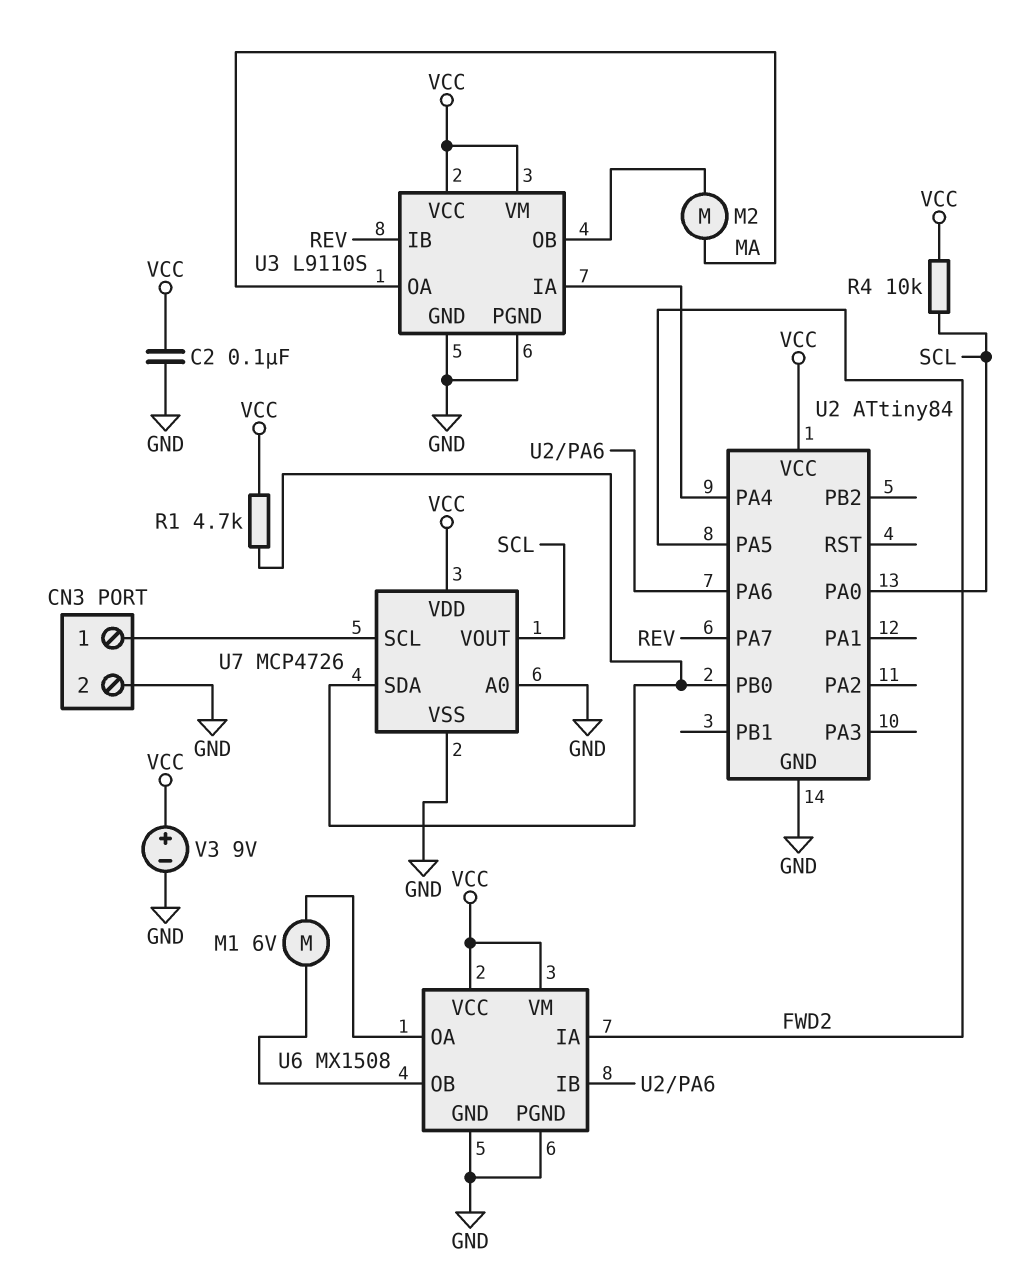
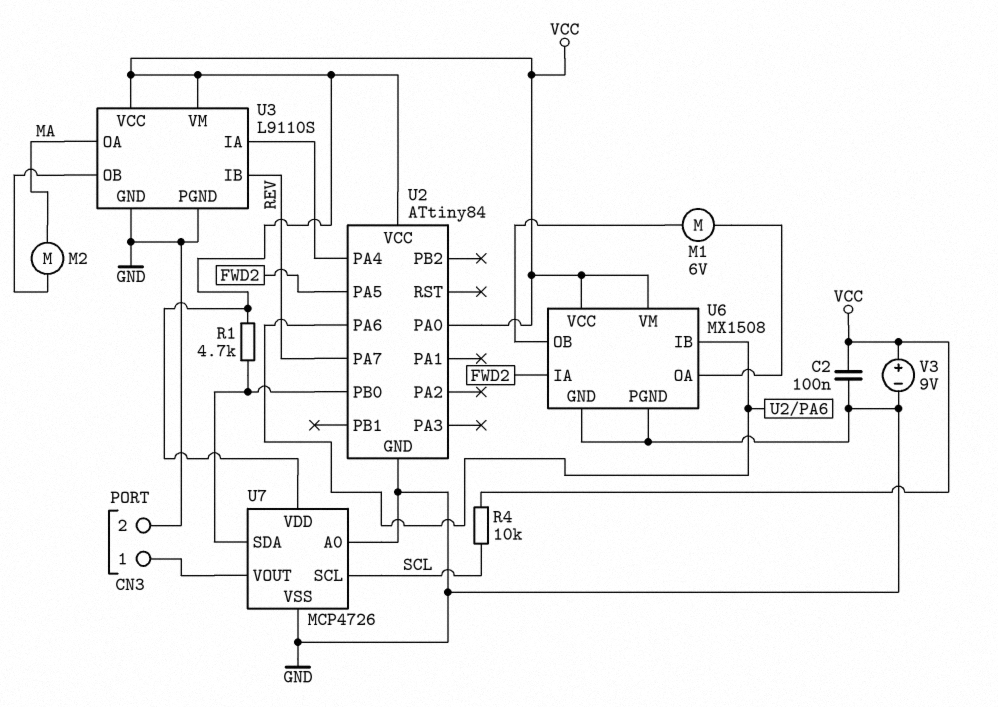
U2 pin PA0: SCL -> VCC
U7 pin SCL: CN3/1 -> SCL
U7 pin VOUT: SCL -> CN3/1

